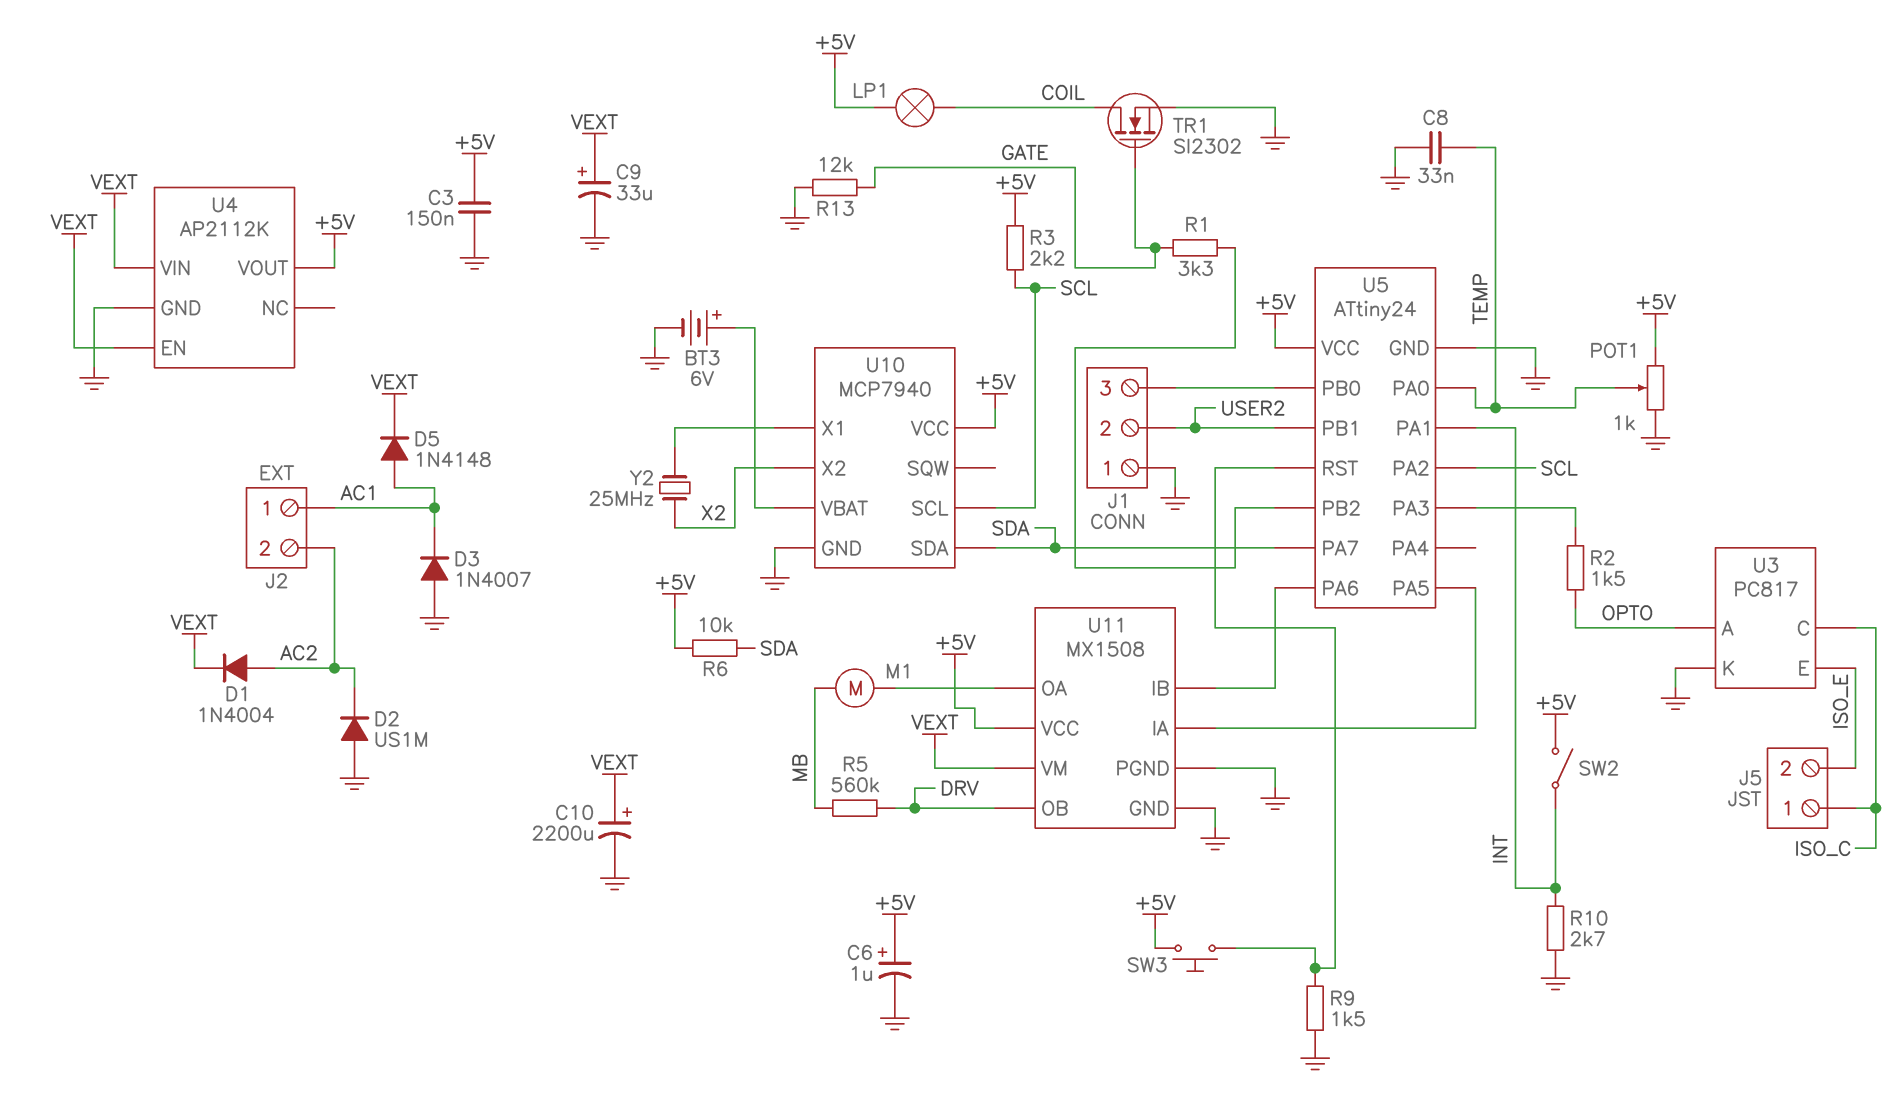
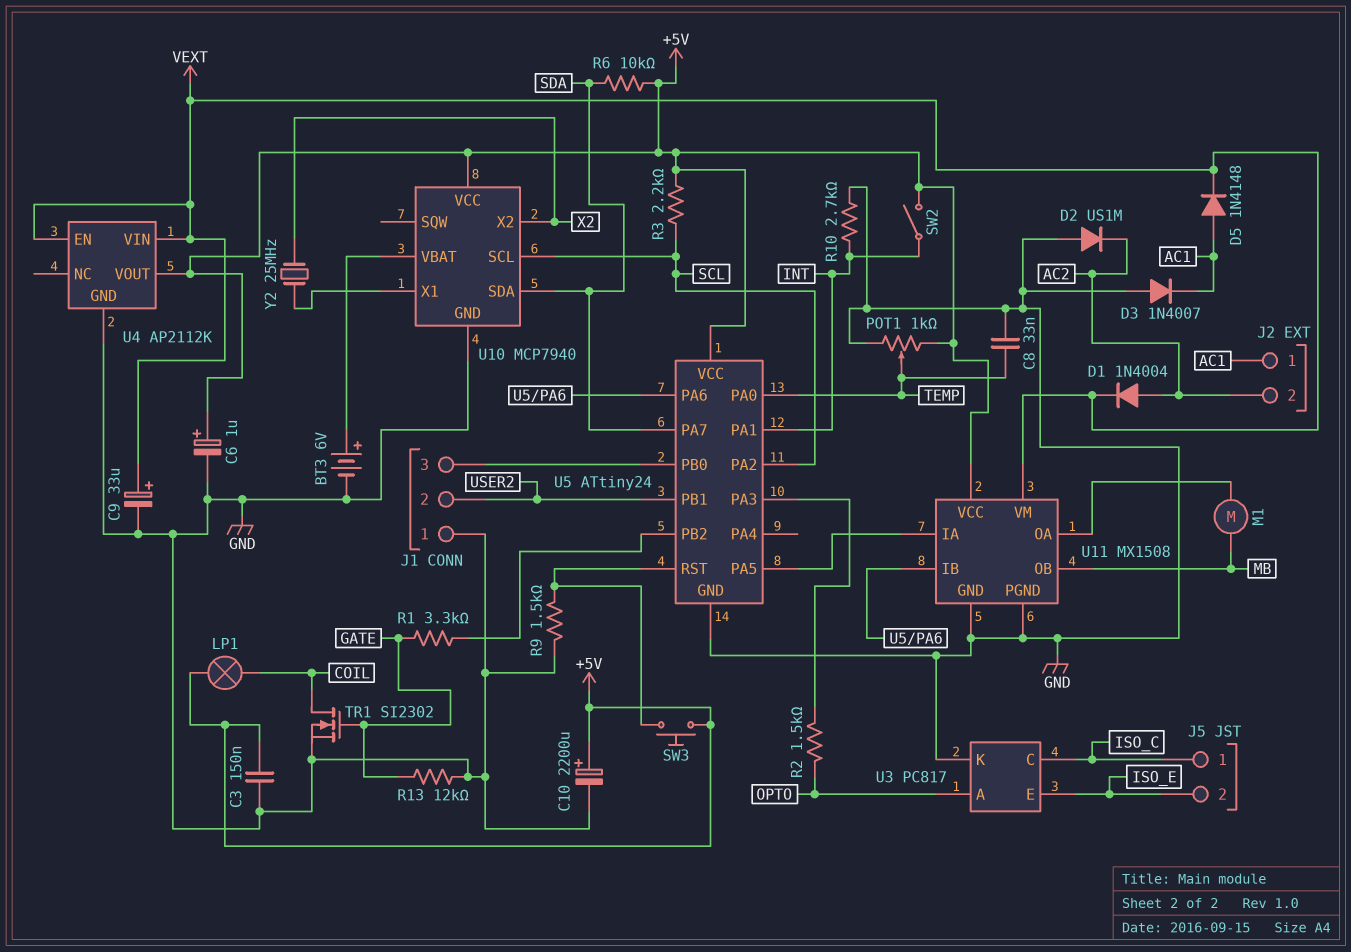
C10: 2200uF (plus VEXT, minus GND) -> 2200uF (plus +5V, minus GND)
R5: 560k (DRV, MB) -> none
U11 pin OB: DRV -> MB

